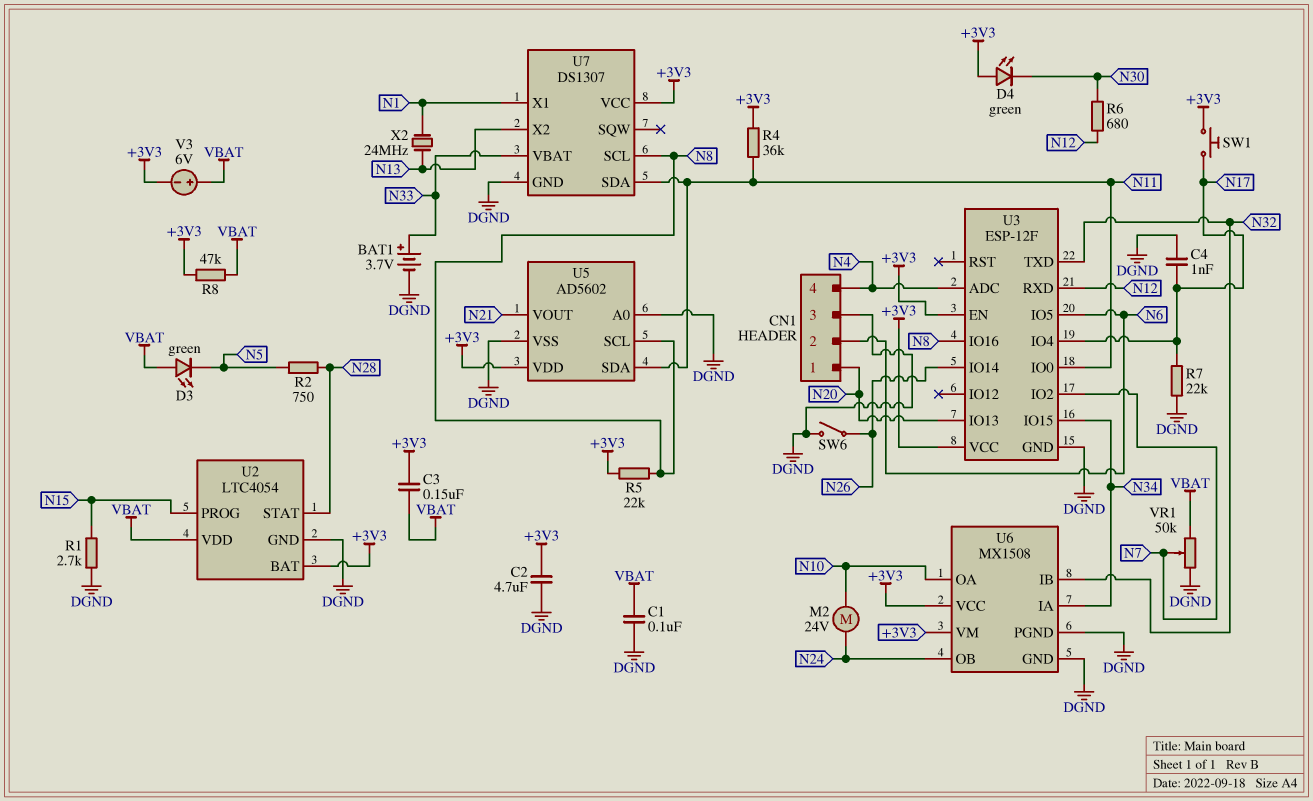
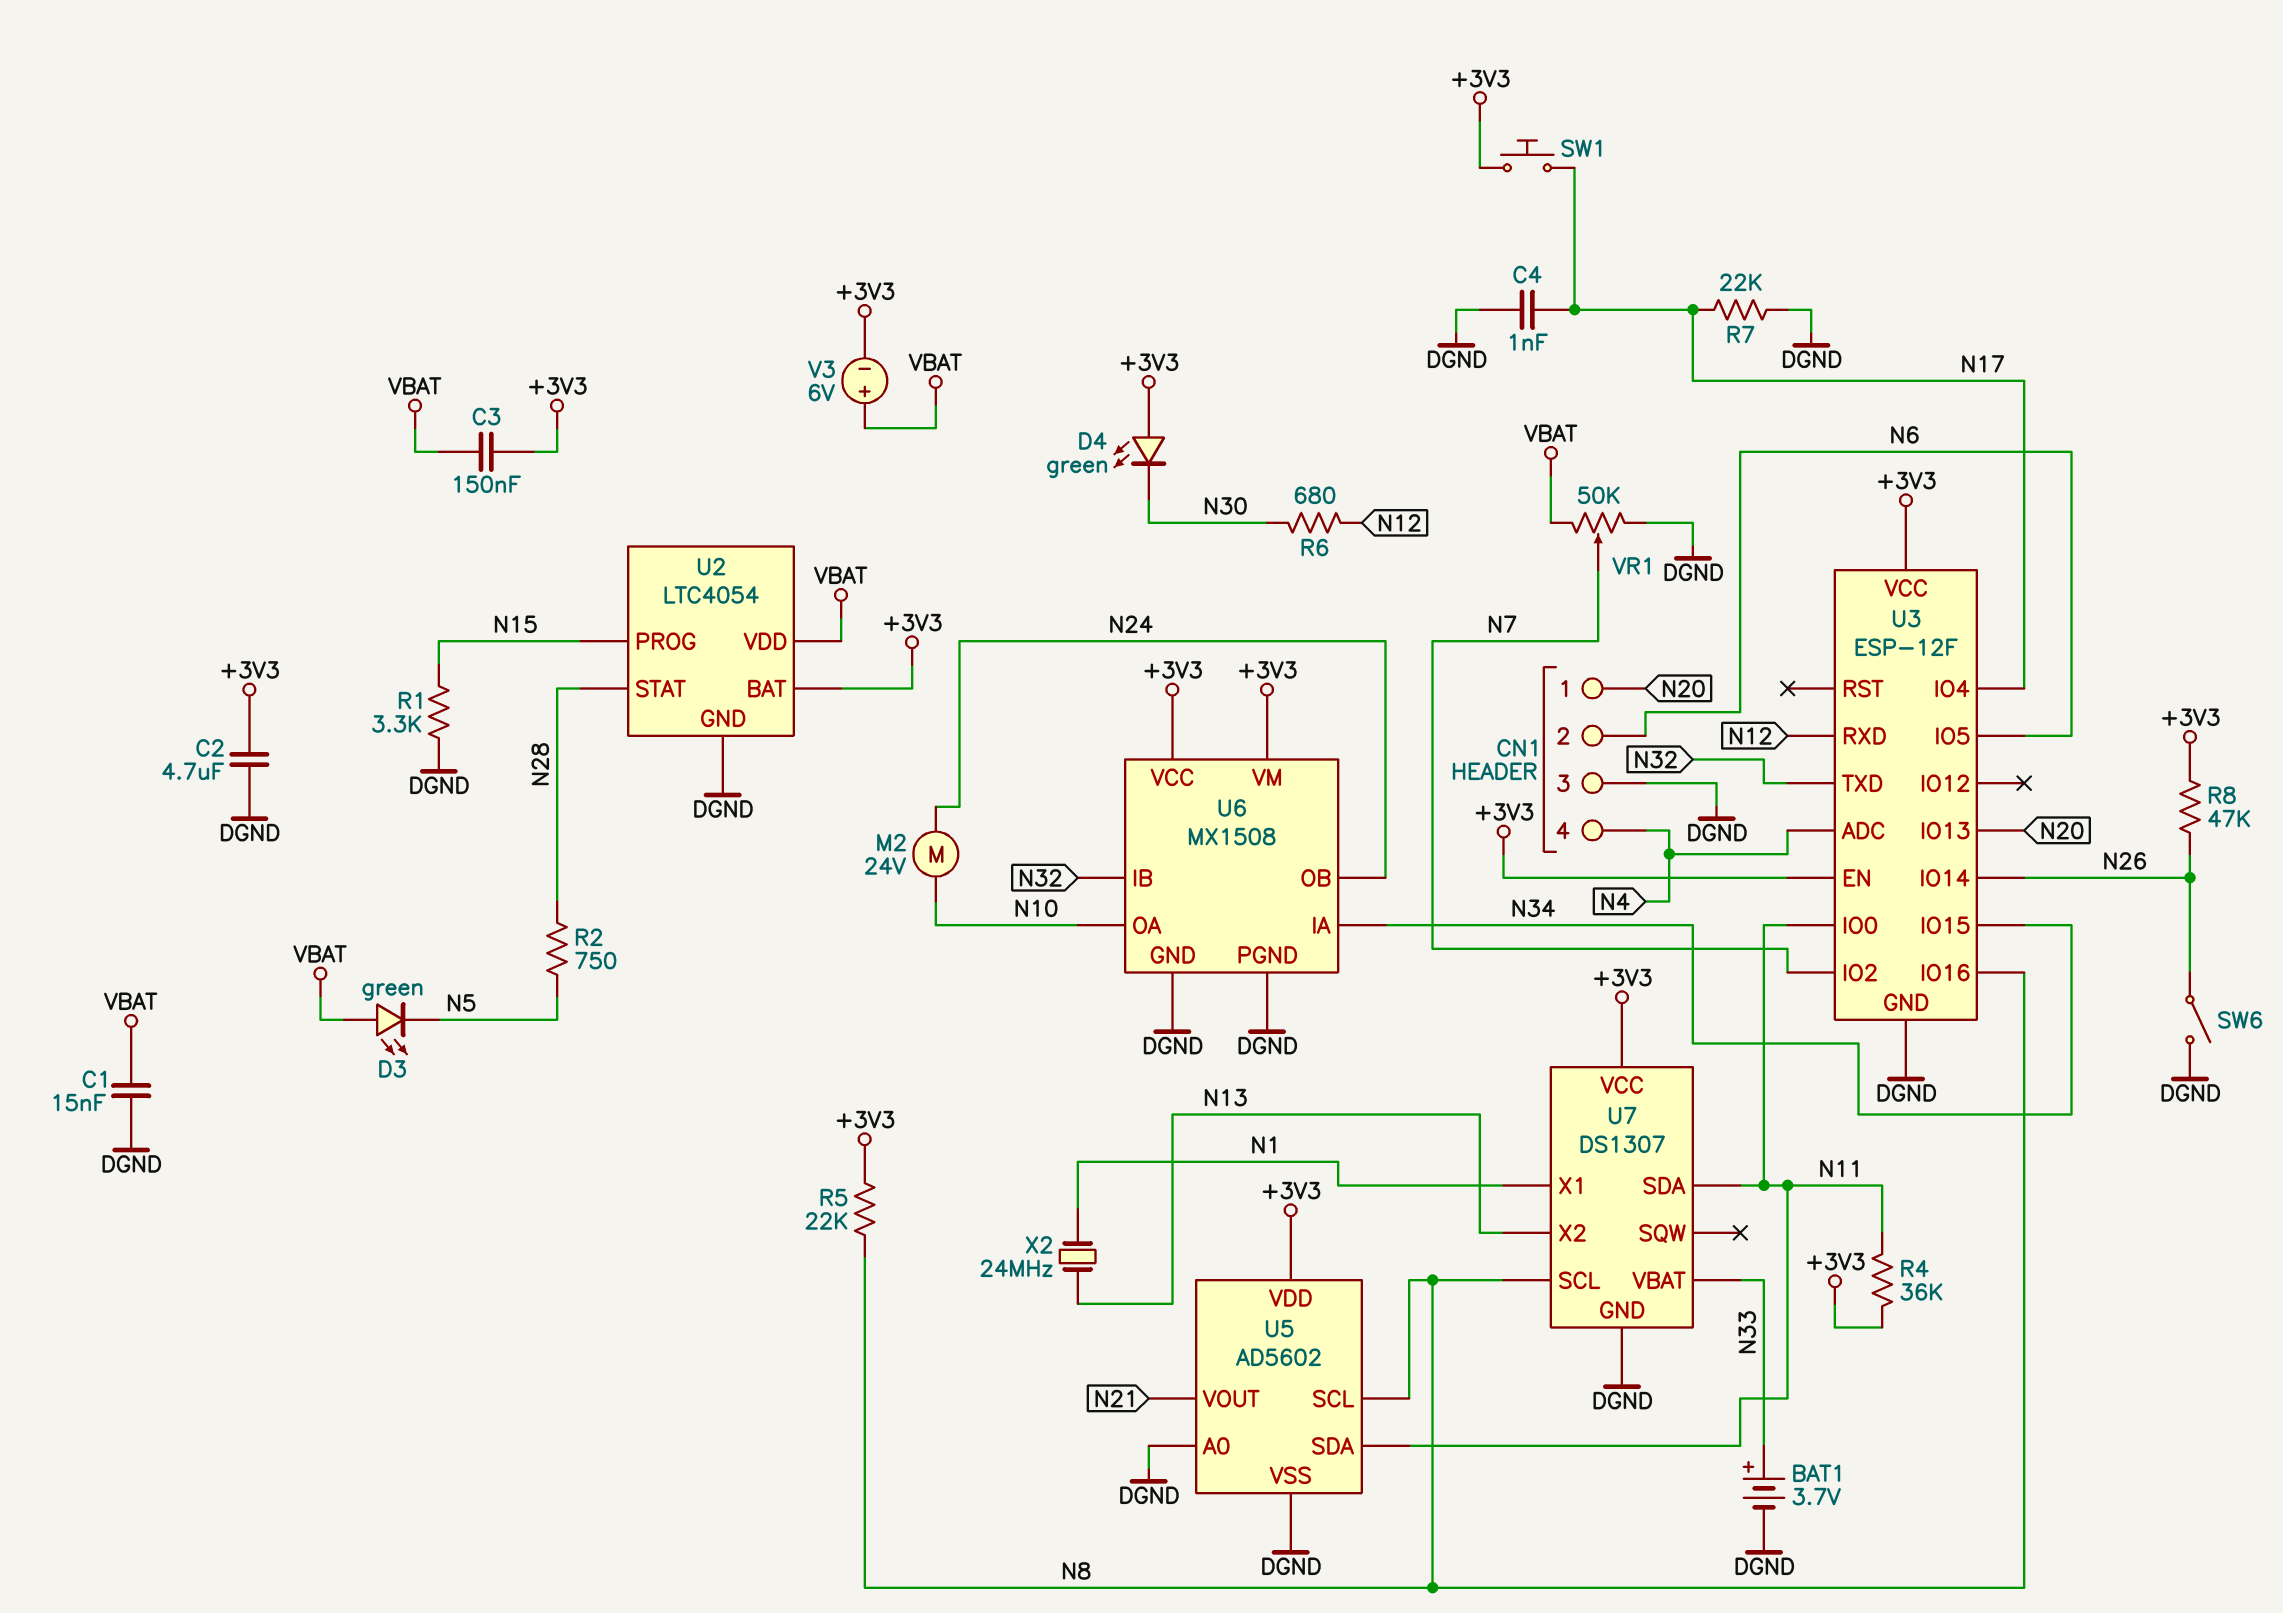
C1: 100nF (DGND, VBAT) -> 15nF (DGND, VBAT)
R1: 2.7k (DGND, N15) -> 3.3k (DGND, N15)
R8: 47k (+3V3, VBAT) -> 47k (+3V3, N26)

